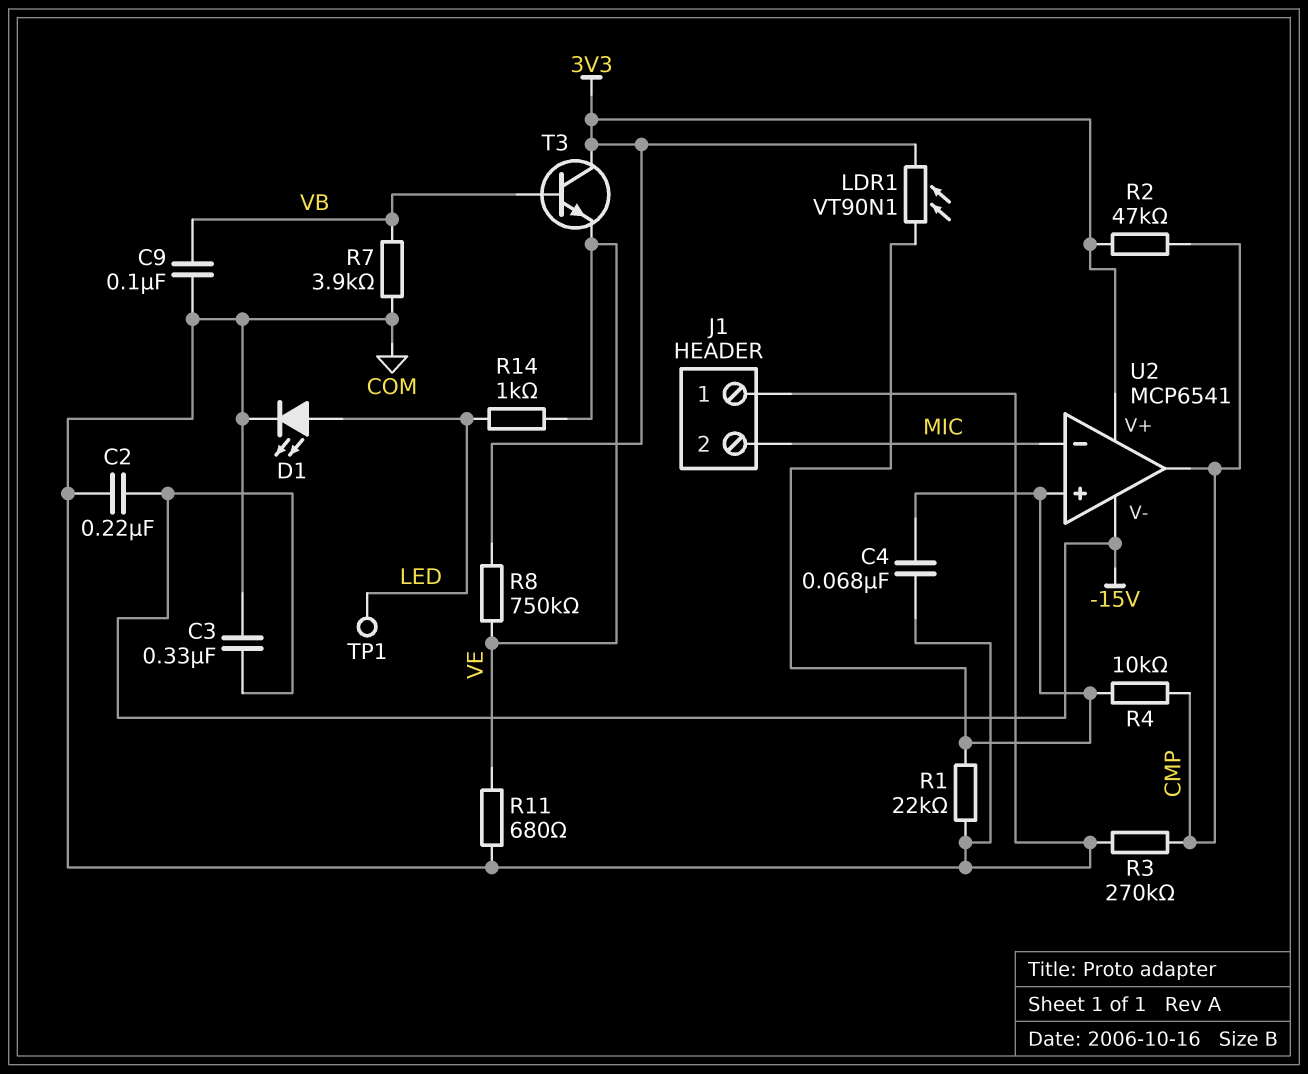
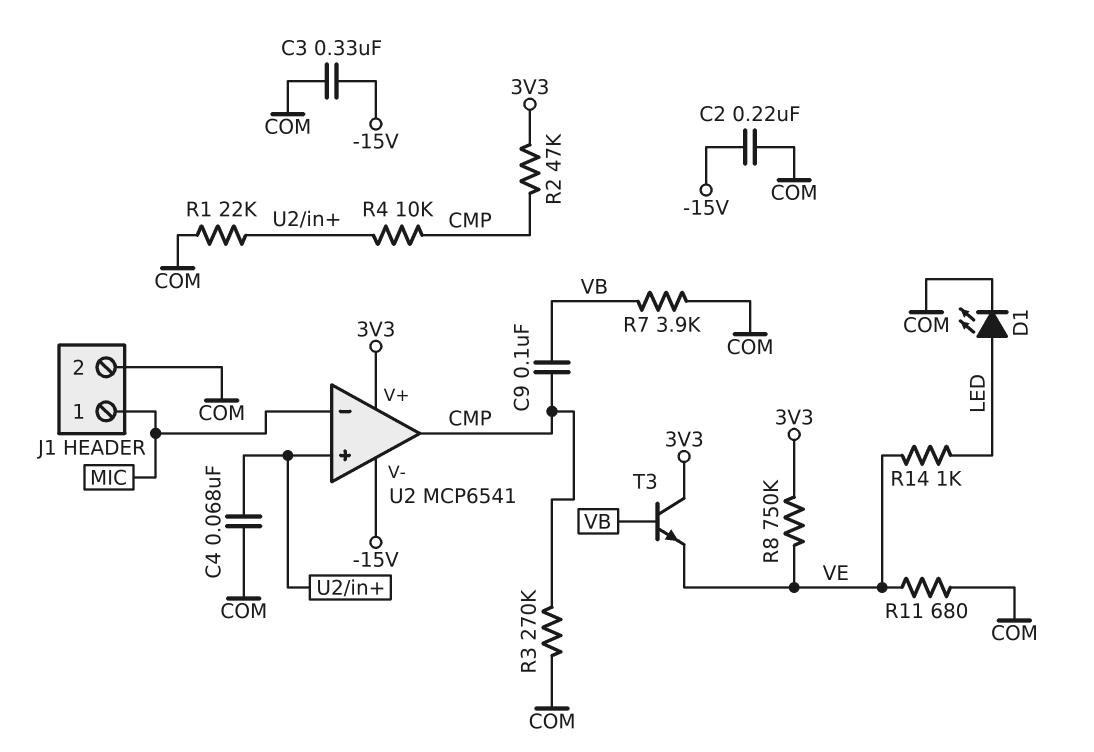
C9: 100nF (COM, VB) -> 100nF (CMP, VB)
J1 pin 1: COM -> MIC
J1 pin 2: MIC -> COM
LDR1: VT90N1 (3V3, U2/in+) -> none
TP1: test point (LED) -> none

